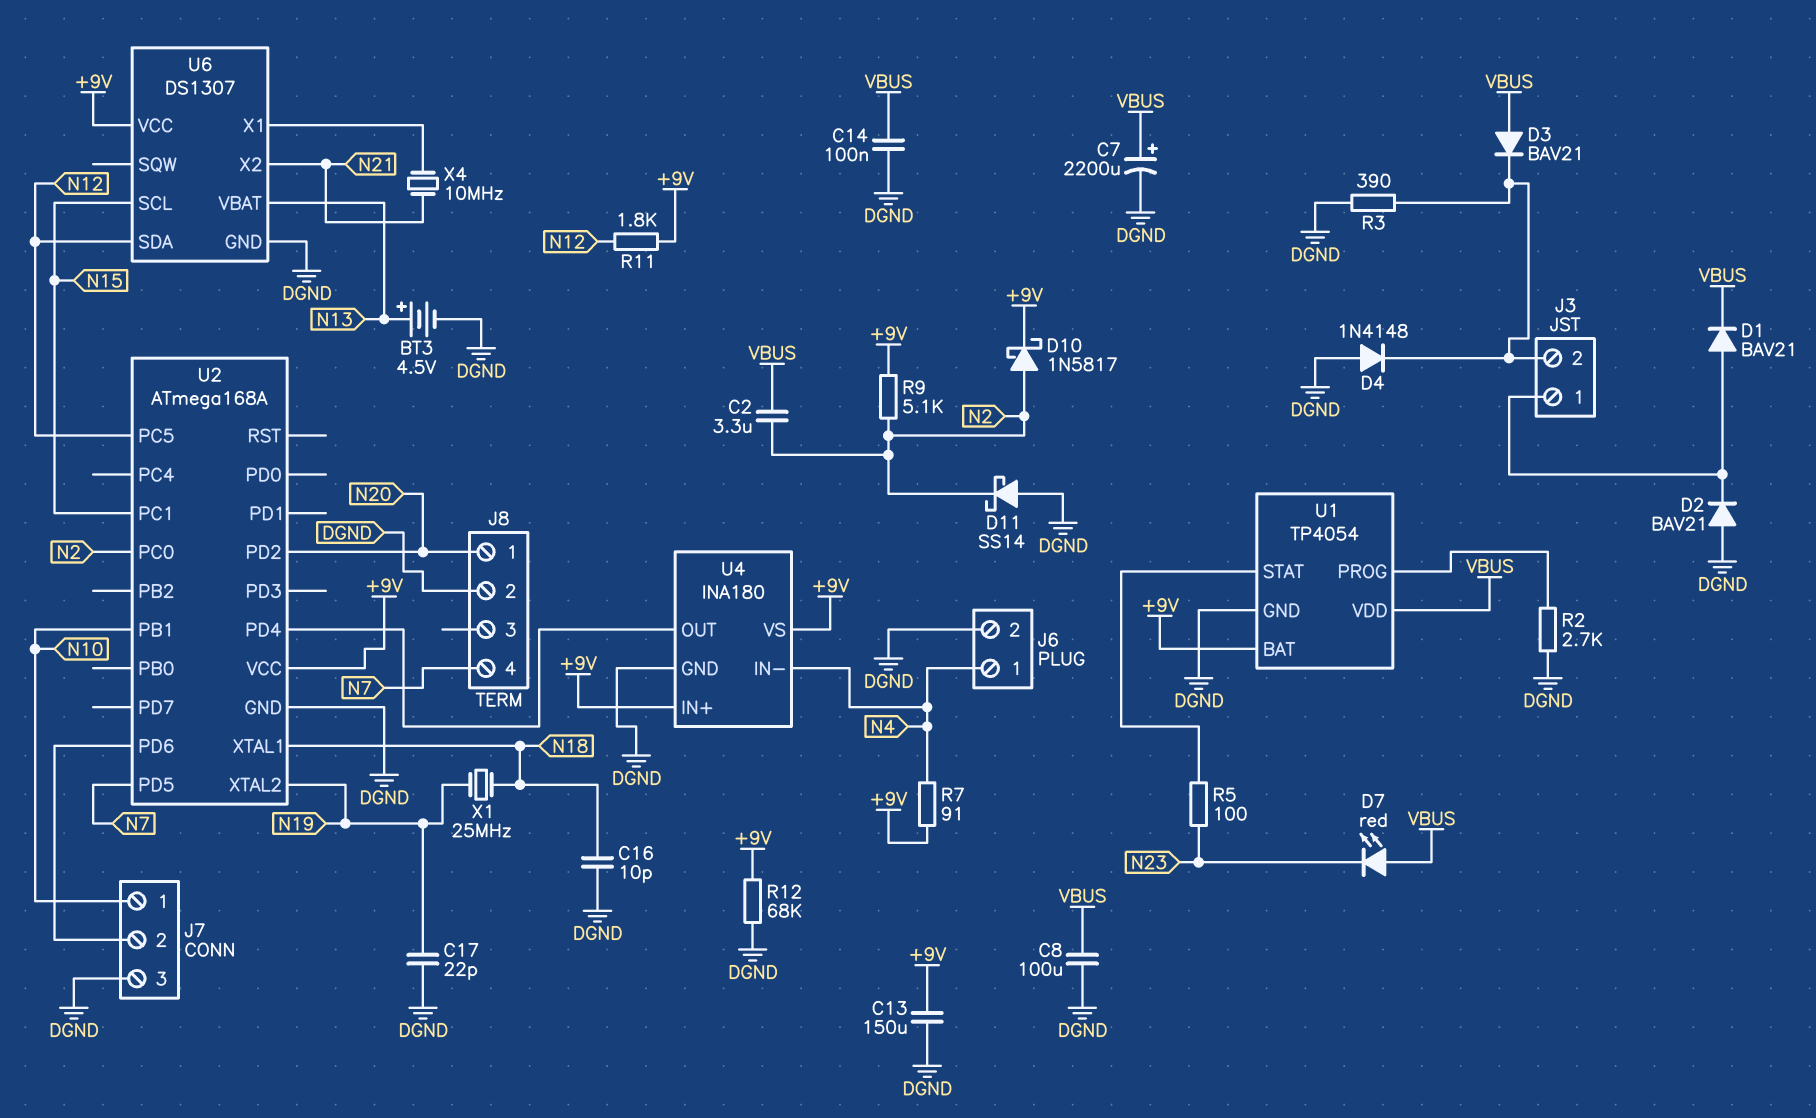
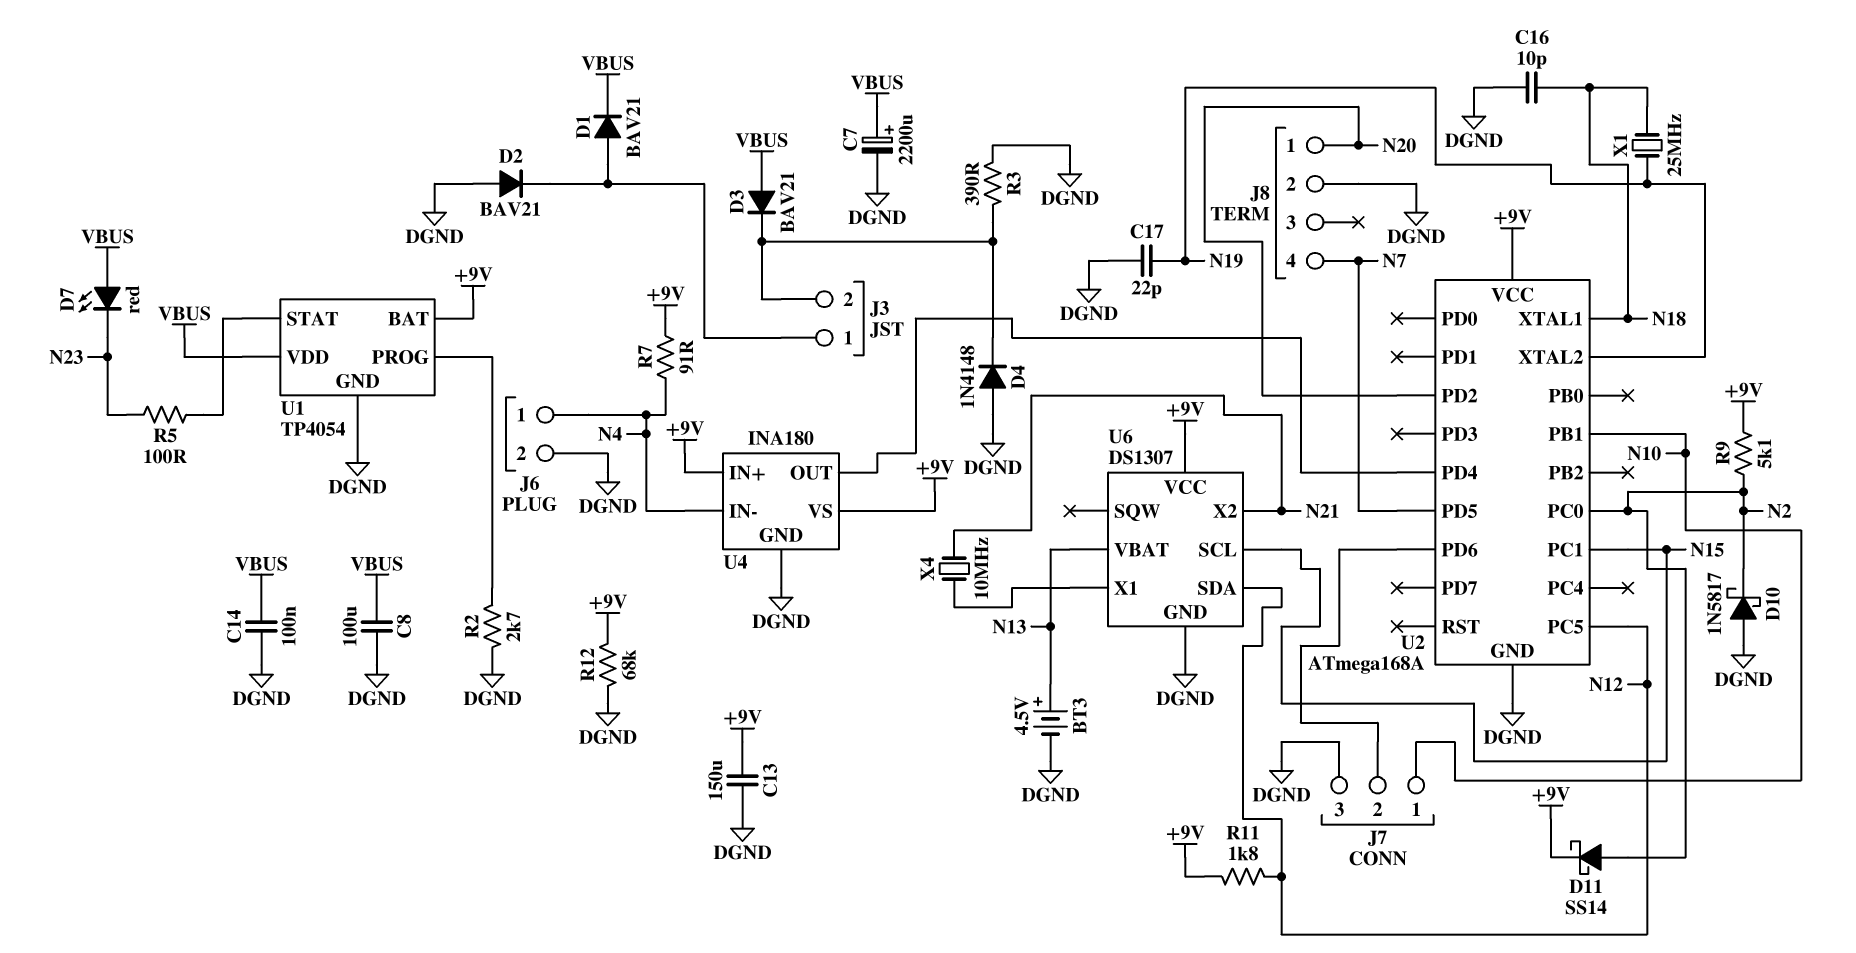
C2: 3.3uF (N2, VBUS) -> none
D10: schottky 1N5817 (A N2, K +9V) -> schottky 1N5817 (A DGND, K N2)
D11: schottky SS14 (A DGND, K N2) -> schottky SS14 (A N2, K +9V)

